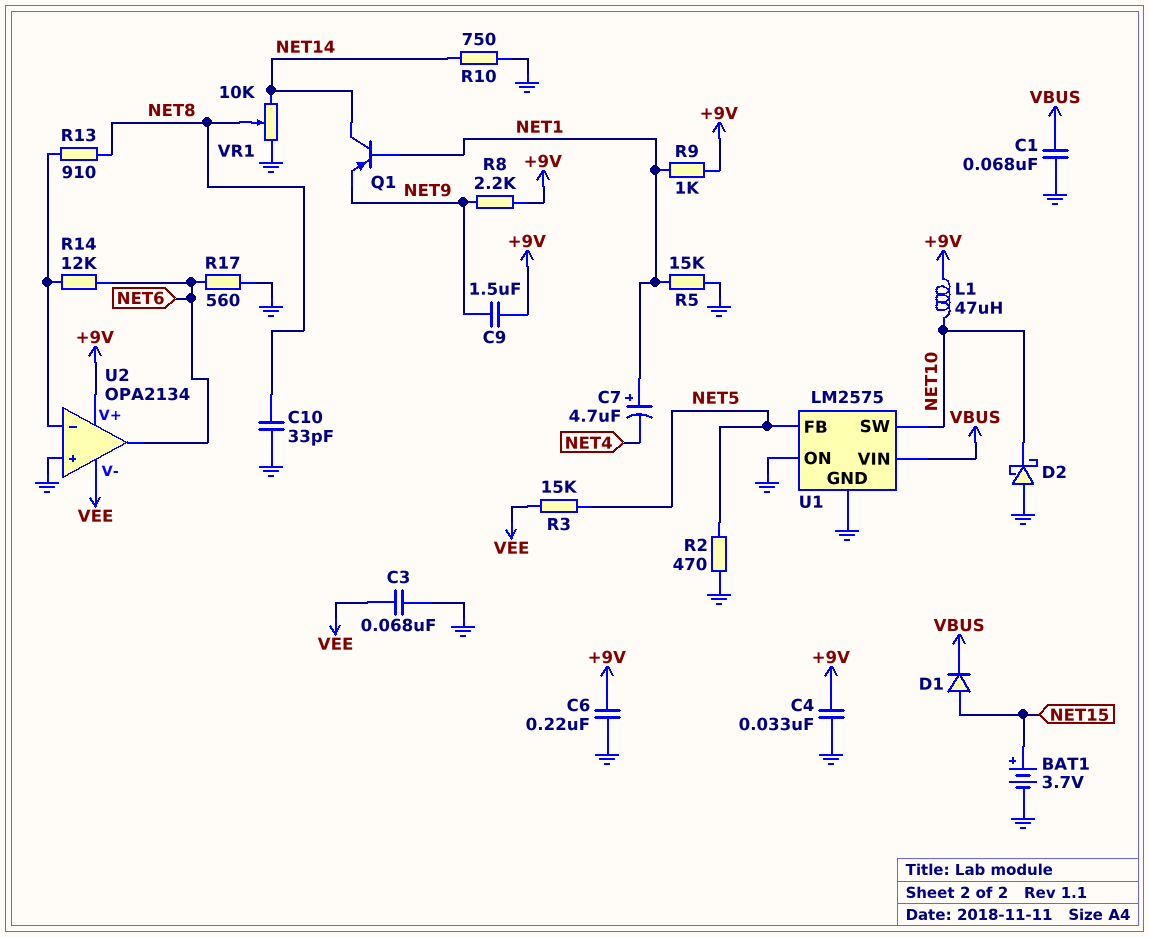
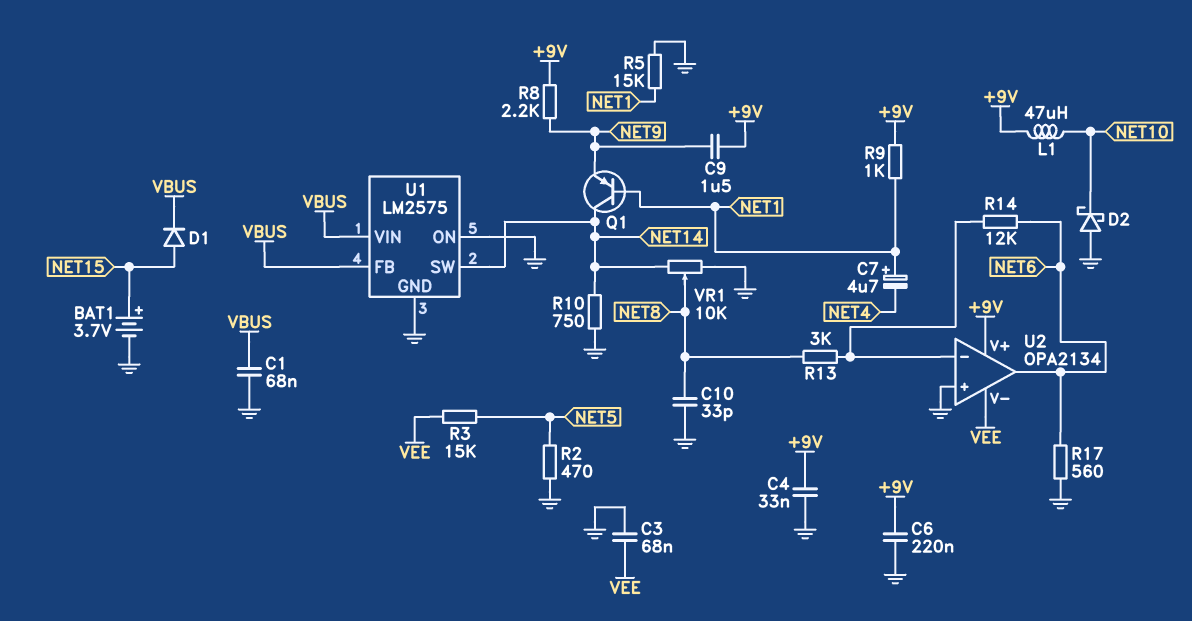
R13: 910 (NET8, U2/in-) -> 3k (NET8, U2/in-)
U1 pin FB: NET5 -> VBUS
U1 pin SW: NET10 -> NET14

